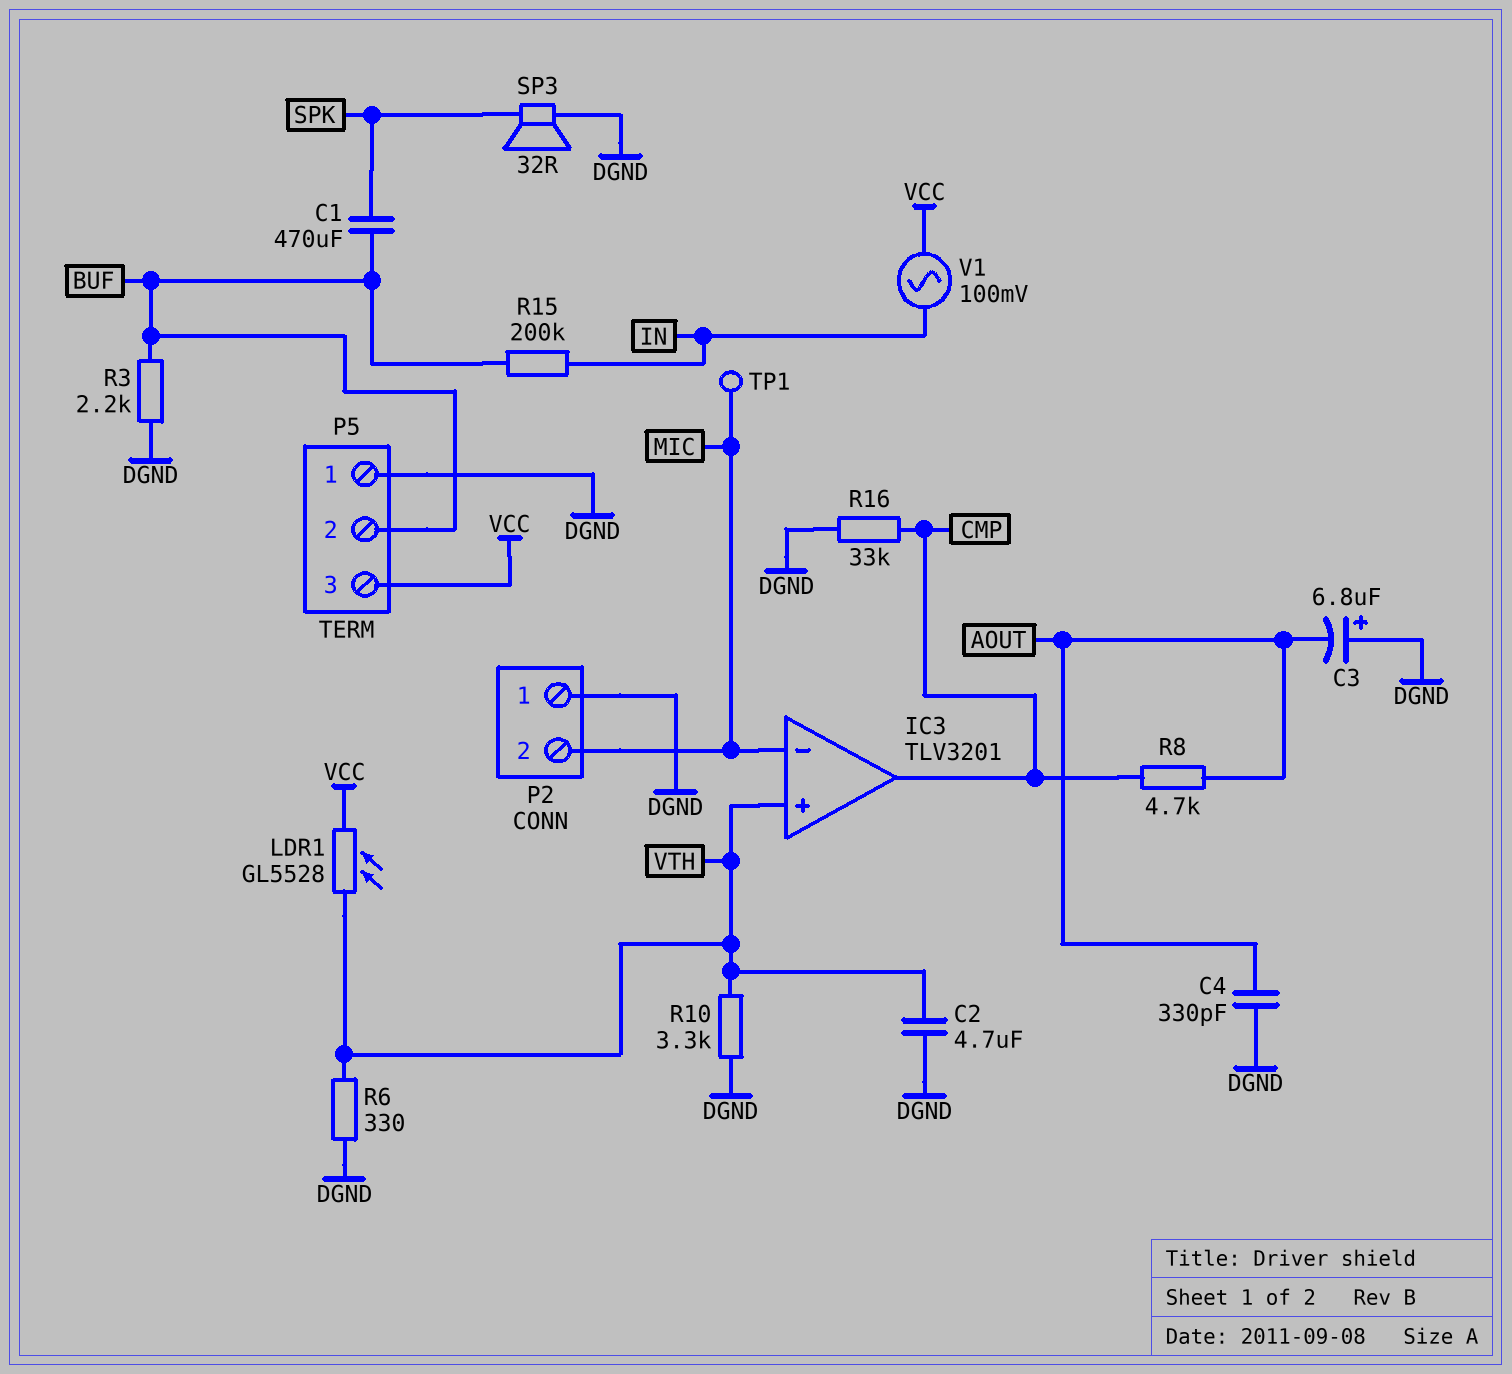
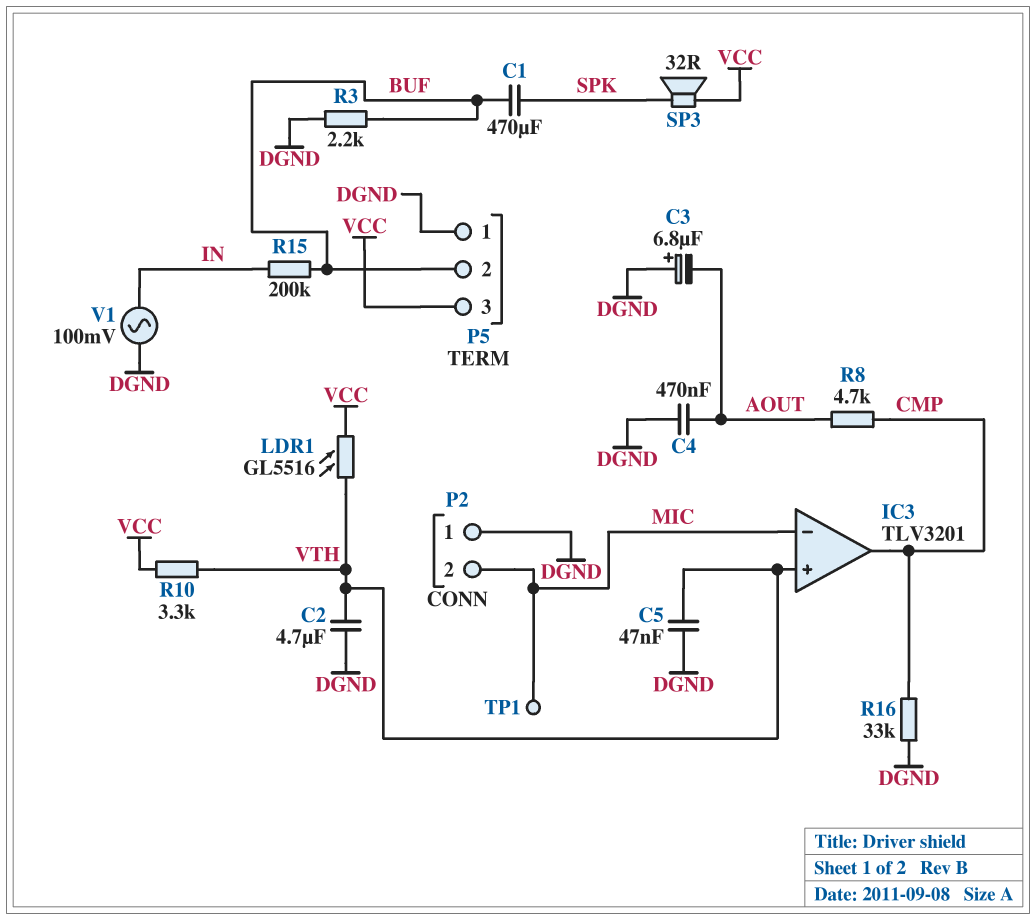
C4: 330pF (AOUT, DGND) -> 470nF (AOUT, DGND)
C5: none -> 47nF (DGND, VTH)
LDR1: GL5528 (VCC, VTH) -> GL5516 (VCC, VTH)
R6: 330 (DGND, VTH) -> none
R10: 3.3k (DGND, VTH) -> 3.3k (VCC, VTH)
SP3: speaker 32R (DGND, SPK) -> speaker 32R (SPK, VCC)
V1: AC 100mV (IN, VCC) -> AC 100mV (DGND, IN)

